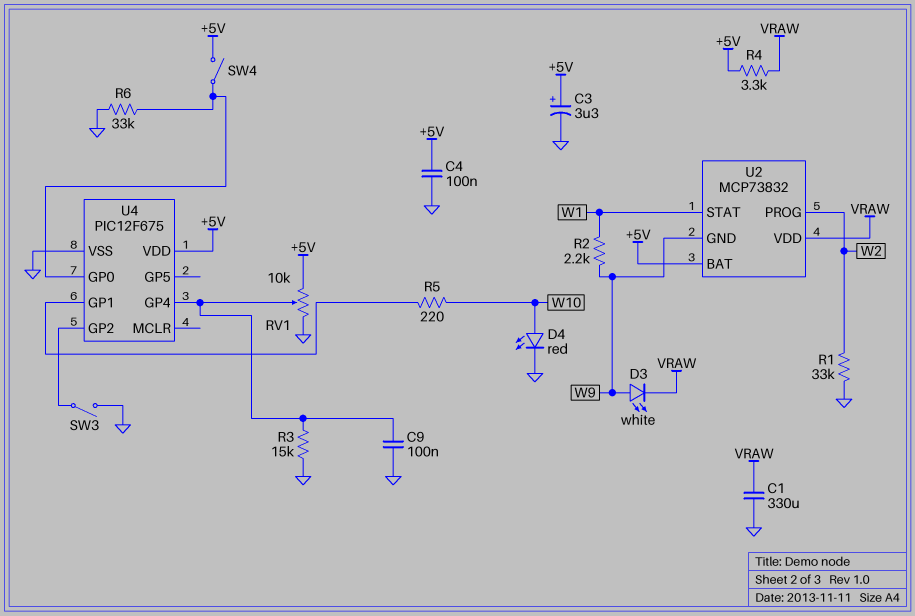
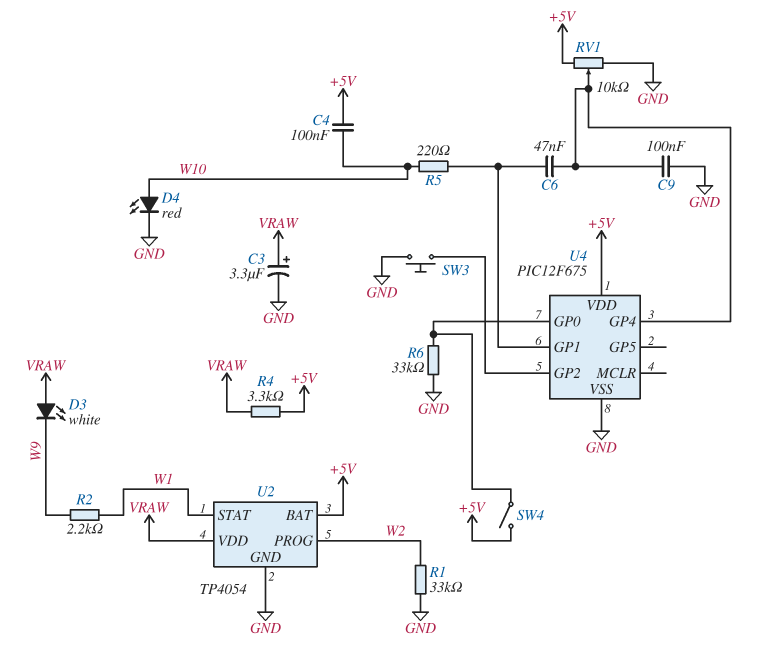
C1: 330uF (GND, VRAW) -> none
C3: 3.3uF (plus +5V, minus GND) -> 3.3uF (plus VRAW, minus GND)
C4: 100nF (+5V, GND) -> 100nF (+5V, W10)
C6: none -> 47nF (U4/GP1, U4/GP4)
D3: LED white (A W9, K VRAW) -> LED white (A VRAW, K W9)
R3: 15k (GND, U4/GP4) -> none
SW3: switch (GND, U4/GP2) -> button (GND, U4/GP2)
U2: MCP73832 -> TP4054
U2 pin GND: W9 -> GND

